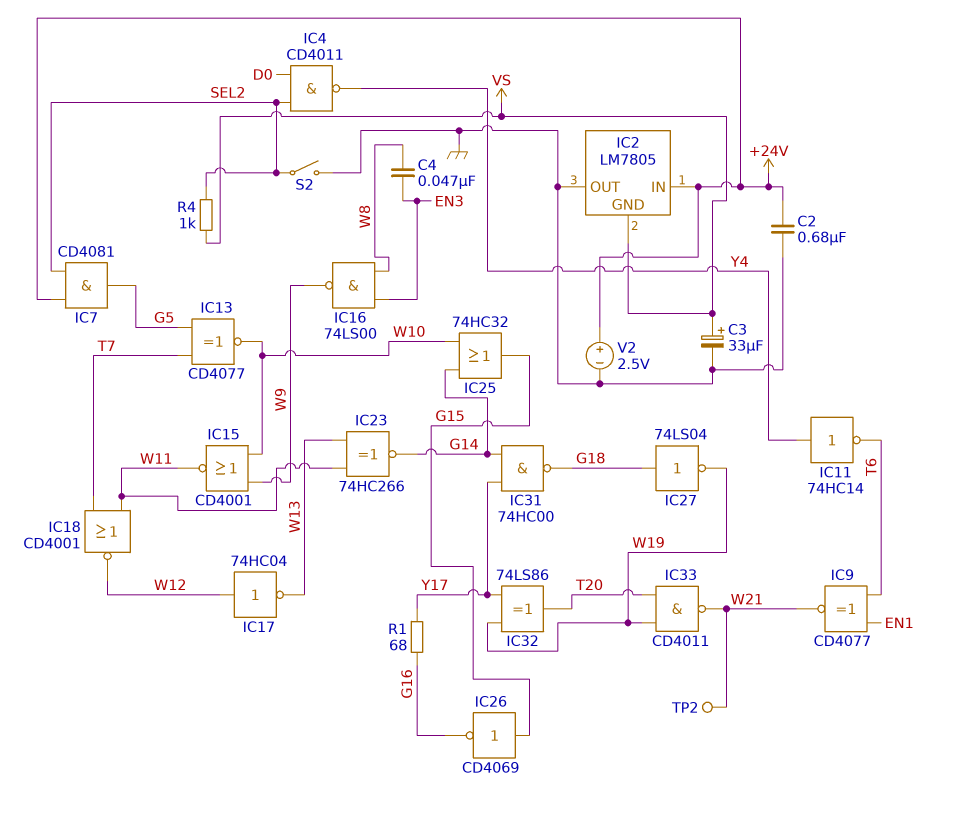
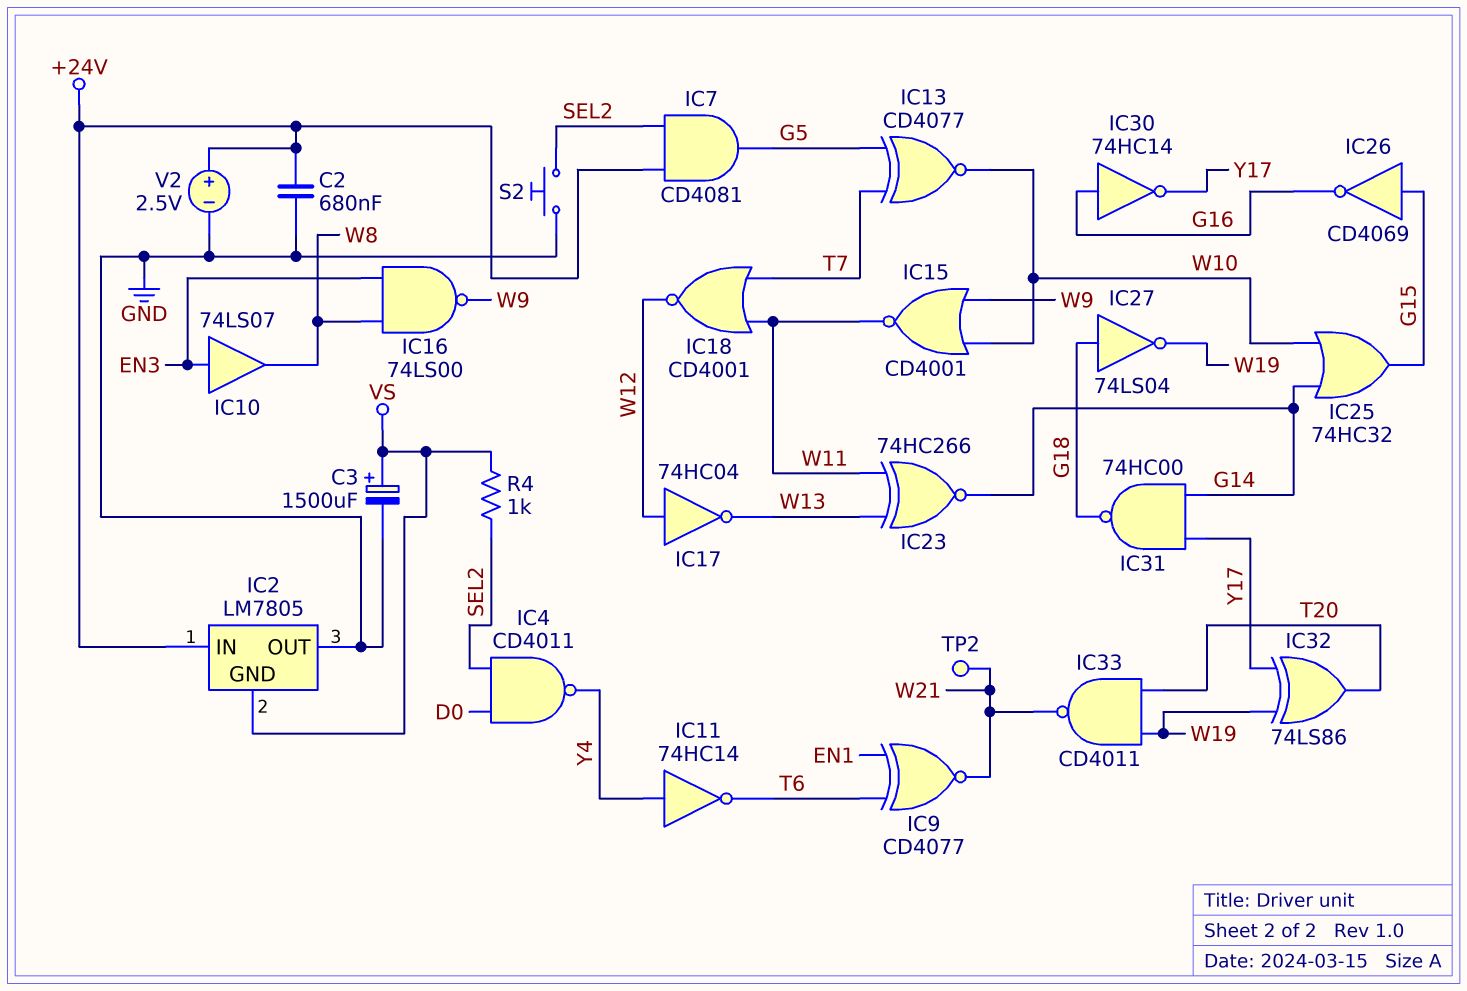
C3: 33uF (plus VS, minus GND) -> 1500uF (plus VS, minus GND)
C4: 47nF (EN3, W8) -> none
IC10: none -> buffer 74LS07 (in EN3, out W8)
IC30: none -> NOT 74HC14 (in G16, out Y17)
R1: 68 (G16, Y17) -> none
S2: switch (GND, SEL2) -> button (GND, SEL2)

